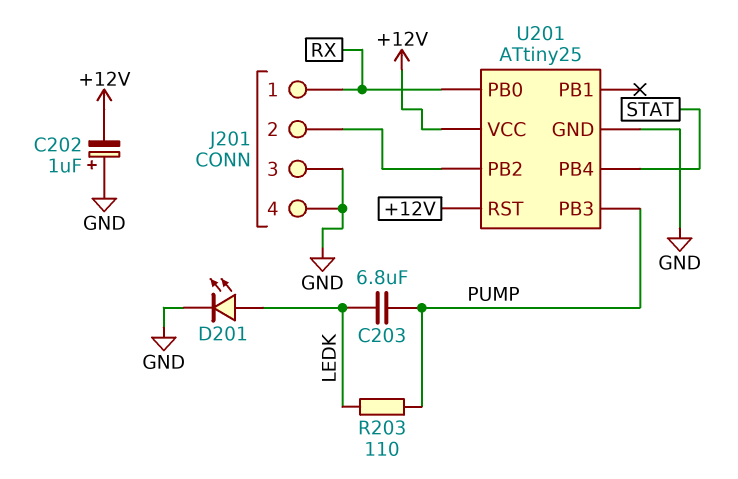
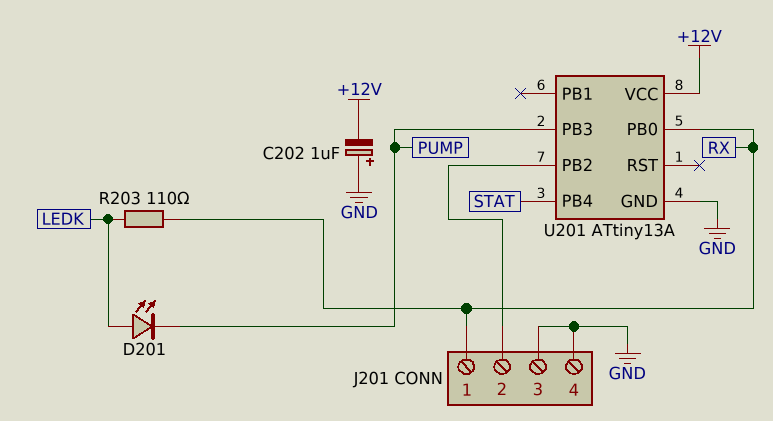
C203: 6.8uF (LEDK, PUMP) -> none
D201: LED (A LEDK, K GND) -> LED (A LEDK, K PUMP)
R203: 110 (LEDK, PUMP) -> 110 (LEDK, RX)
U201: ATtiny25 -> ATtiny13A
U201 pin RST: +12V -> none

